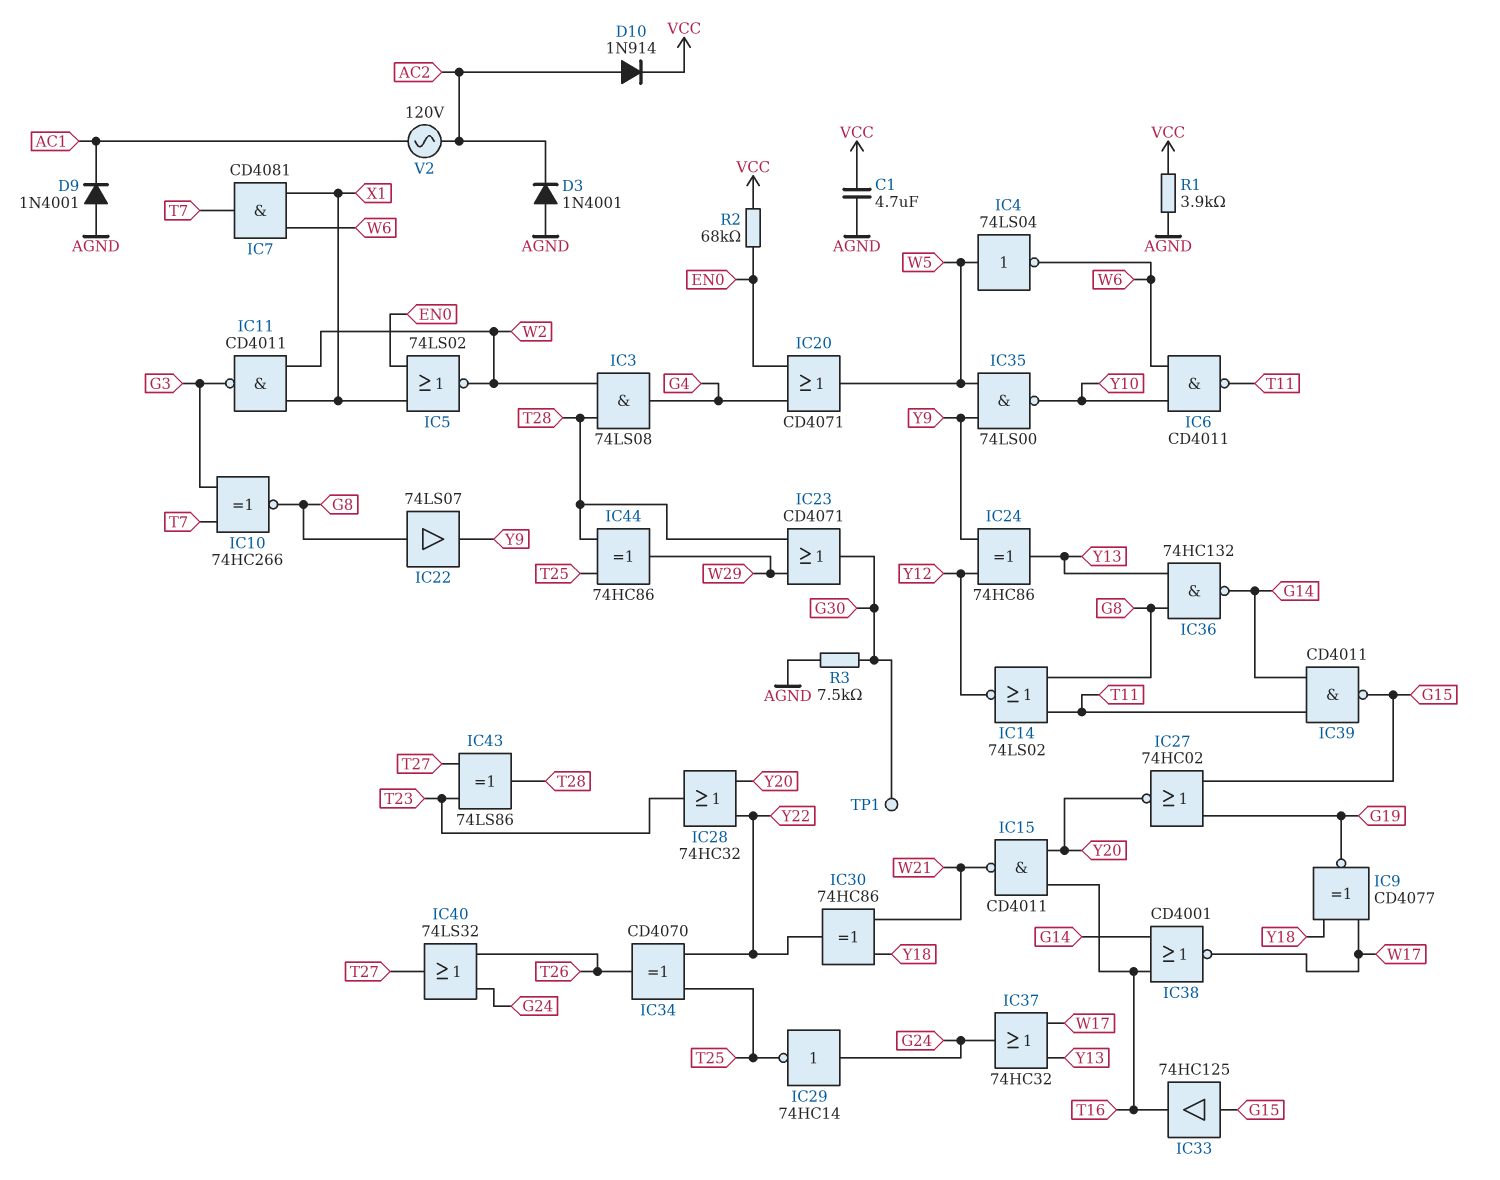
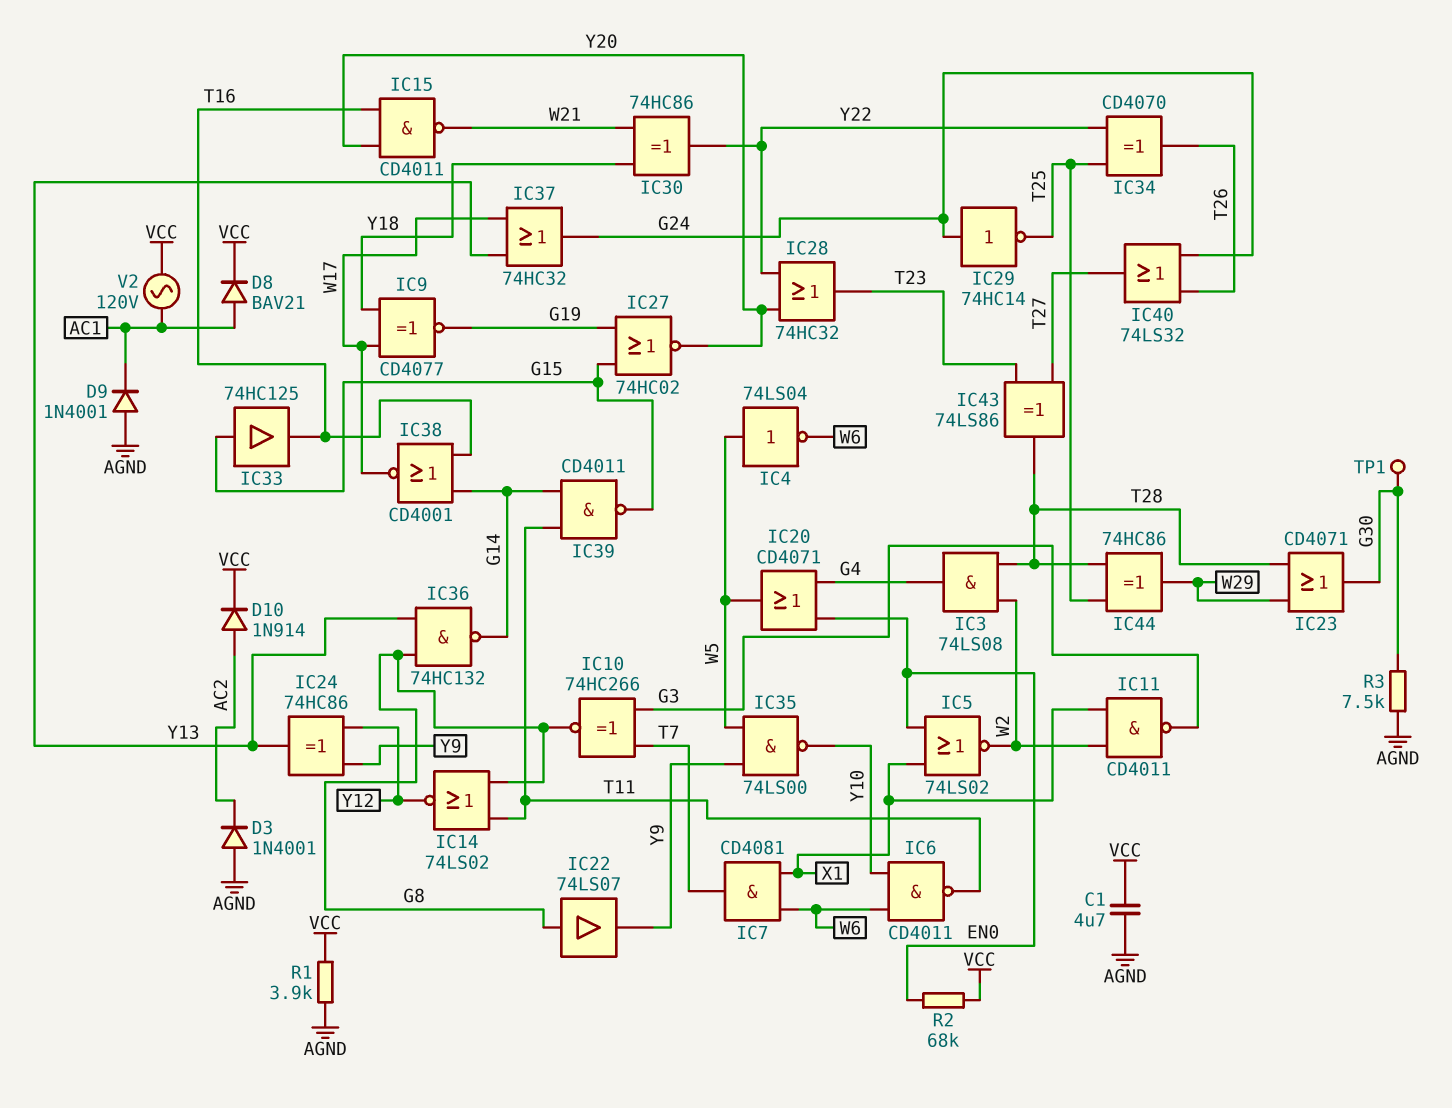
D8: none -> diode BAV21 (A AC1, K VCC)
V2: AC 120V (AC1, AC2) -> AC 120V (AC1, VCC)

